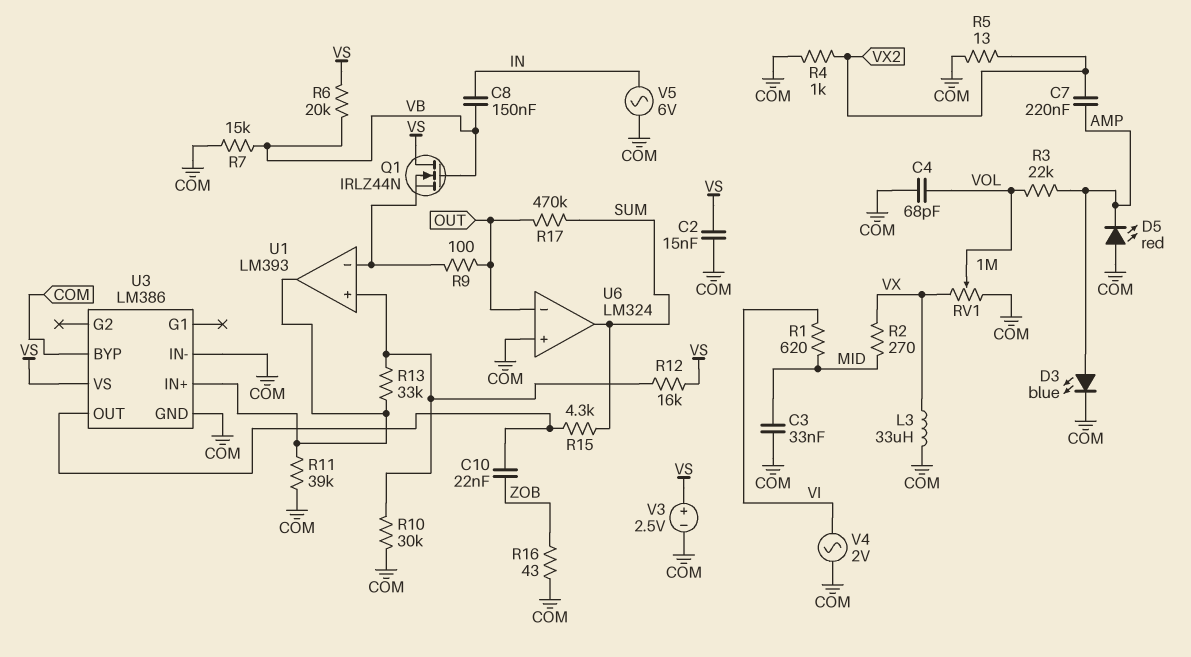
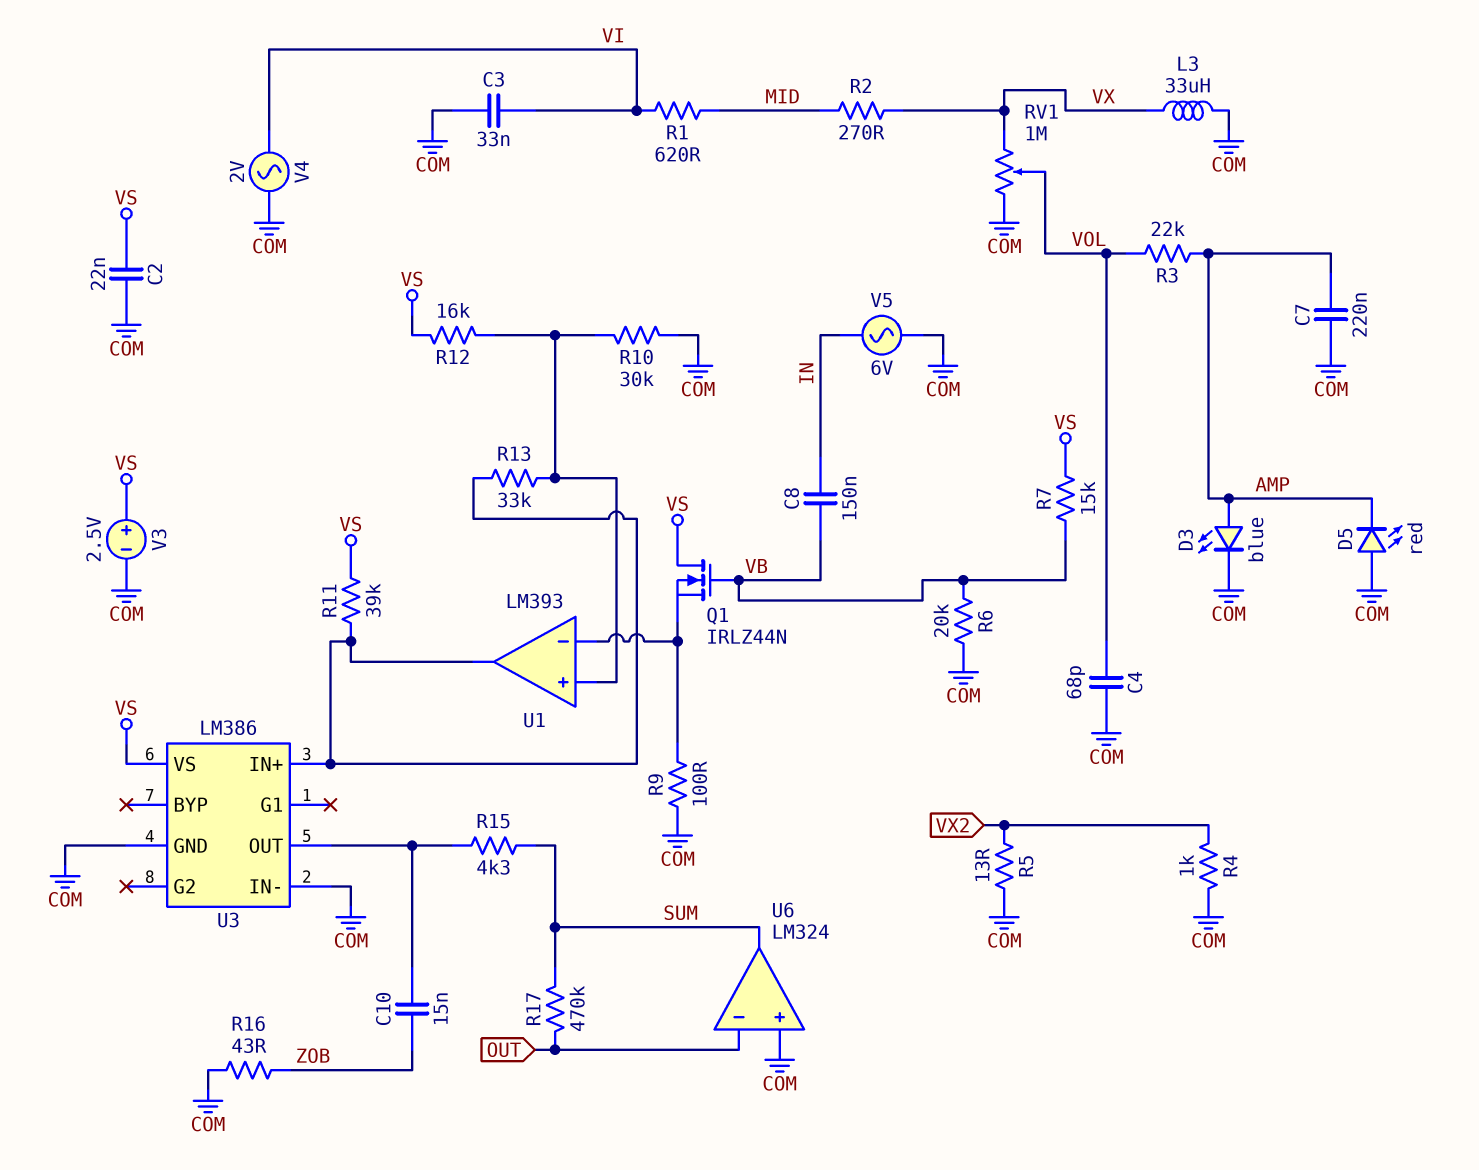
C2: 15nF (COM, VS) -> 22nF (COM, VS)
C3: 33nF (COM, MID) -> 33nF (COM, VI)
C7: 220nF (AMP, VX2) -> 220nF (AMP, COM)
C10: 22nF (U3/OUT, ZOB) -> 15nF (U3/OUT, ZOB)
R6: 20k (VB, VS) -> 20k (COM, VB)
R7: 15k (COM, VB) -> 15k (VB, VS)
R9: 100 (OUT, U1/in-) -> 100 (COM, U1/in-)
R11: 39k (COM, U1/out) -> 39k (U1/out, VS)
U3 pin BYP: COM -> none

